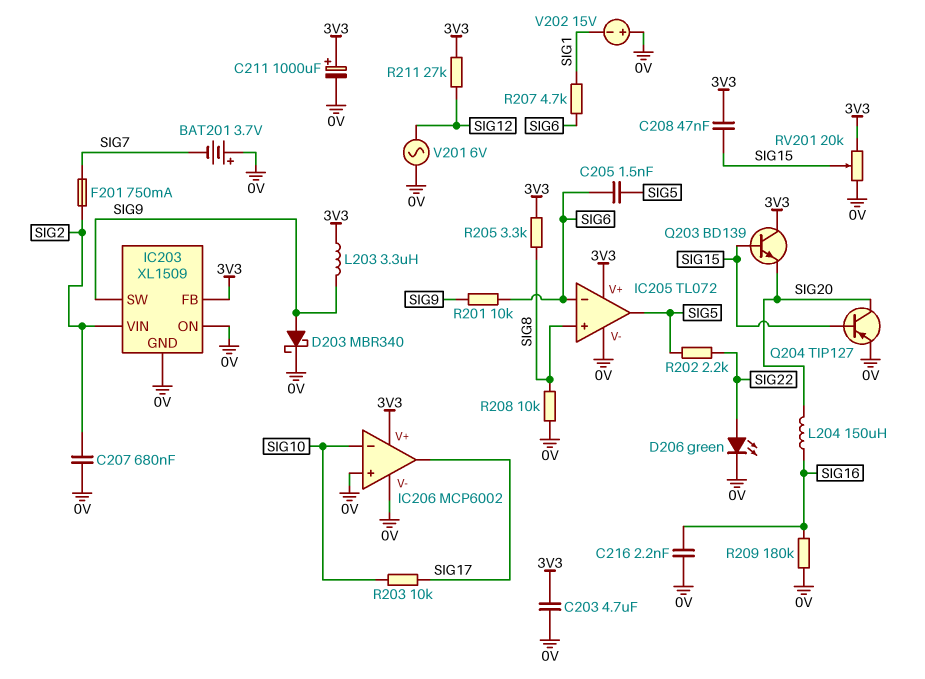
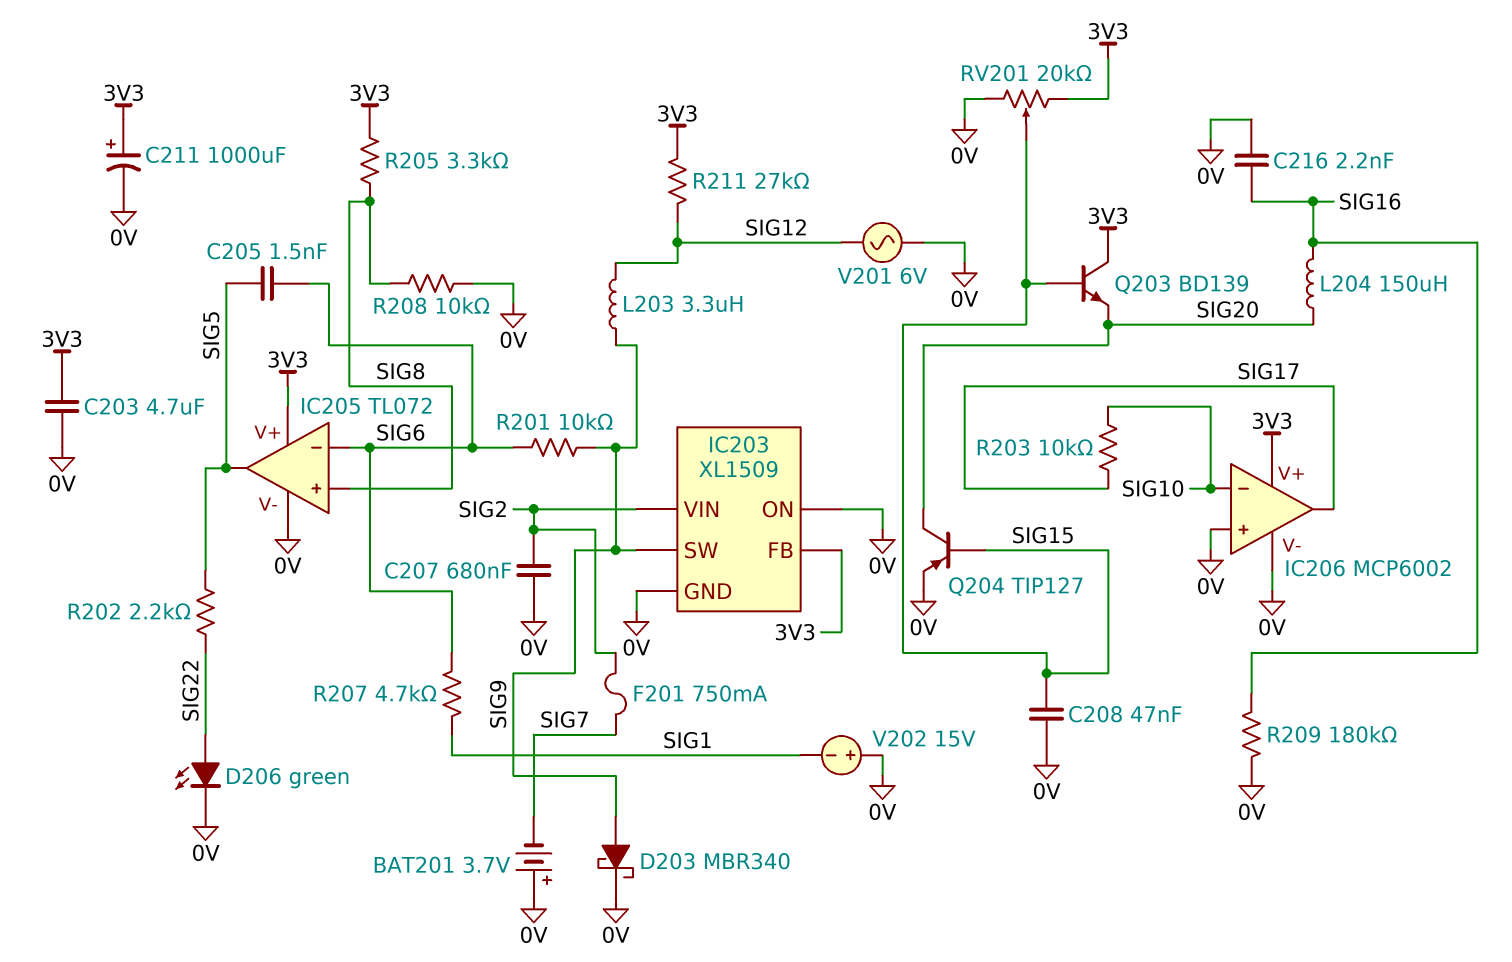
C208: 47nF (3V3, SIG15) -> 47nF (0V, SIG15)
L203: 3.3uH (3V3, SIG9) -> 3.3uH (SIG9, SIG12)

